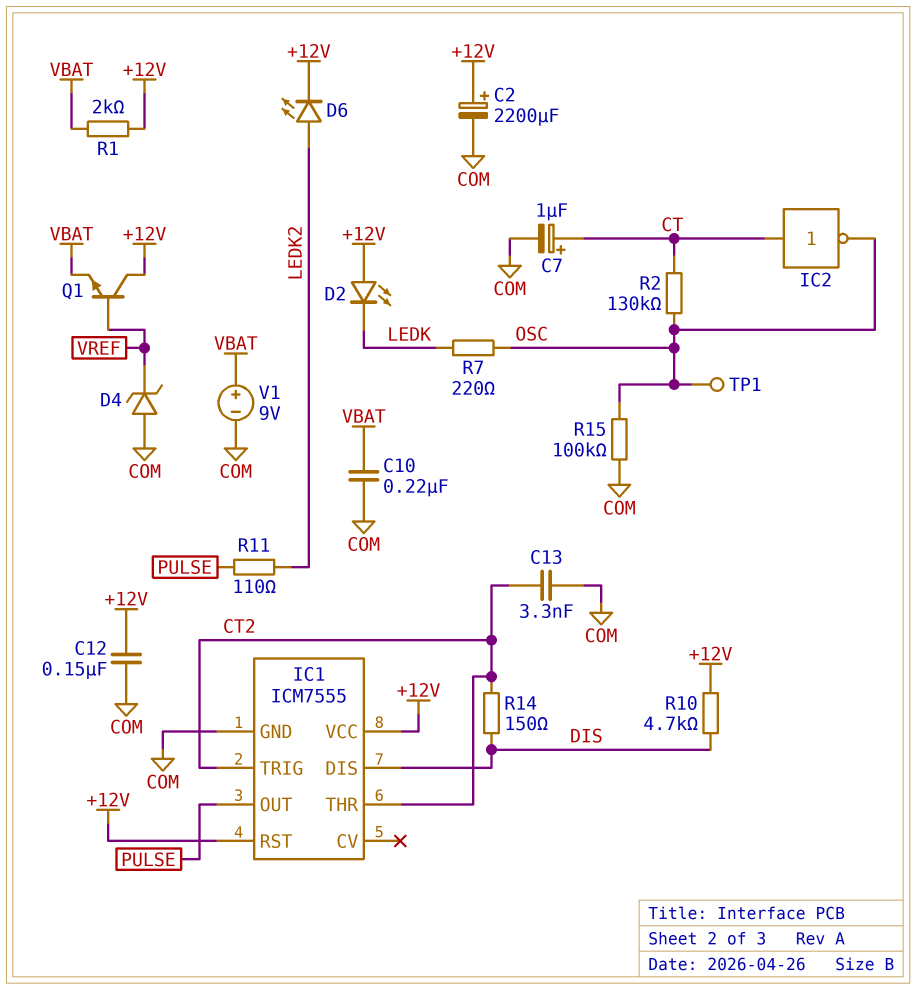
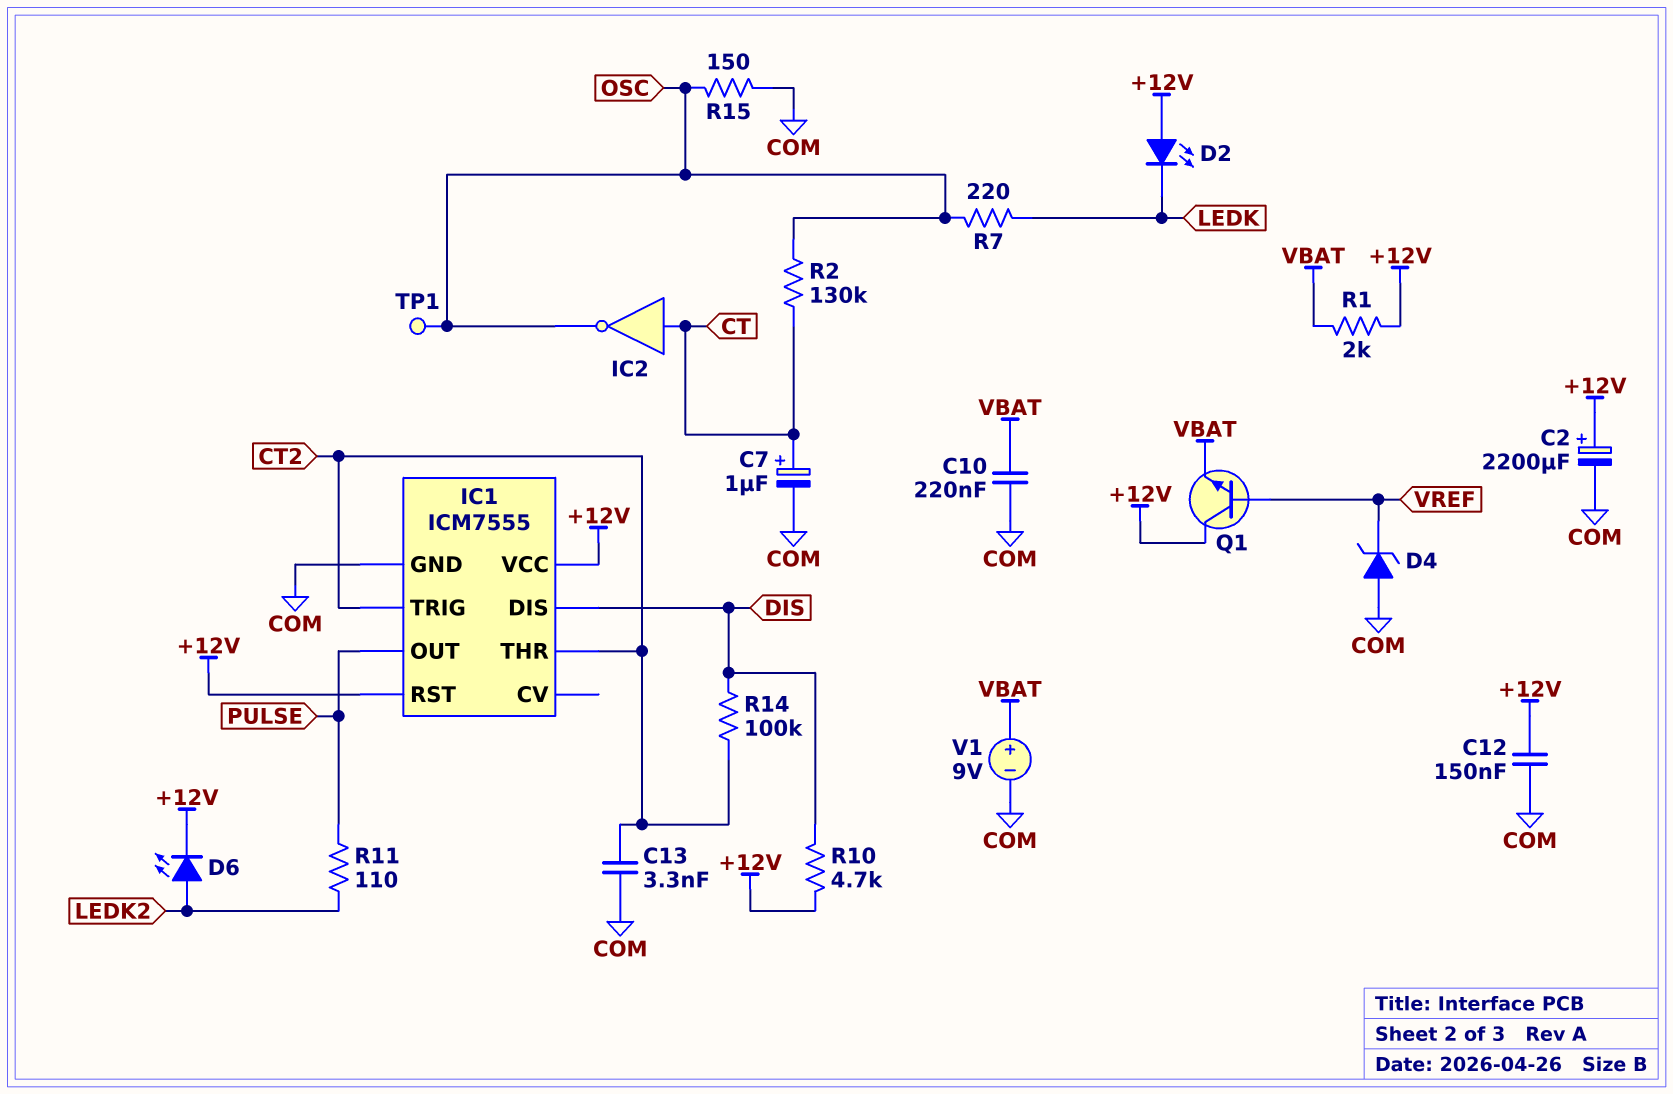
R14: 150 (CT2, DIS) -> 100k (CT2, DIS)
R15: 100k (COM, OSC) -> 150 (COM, OSC)

